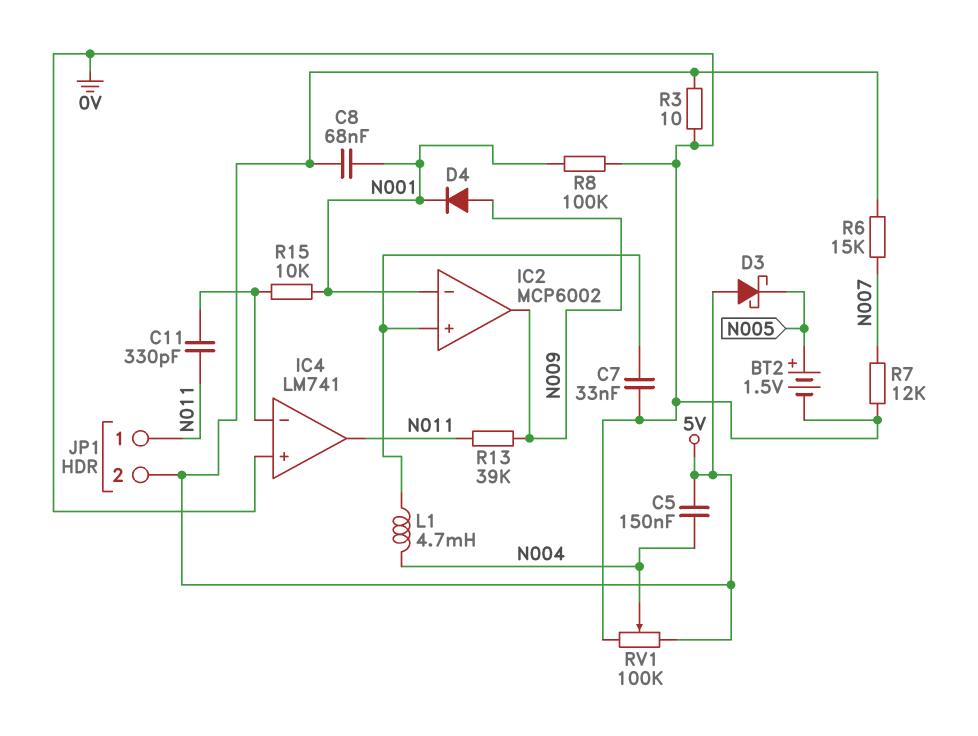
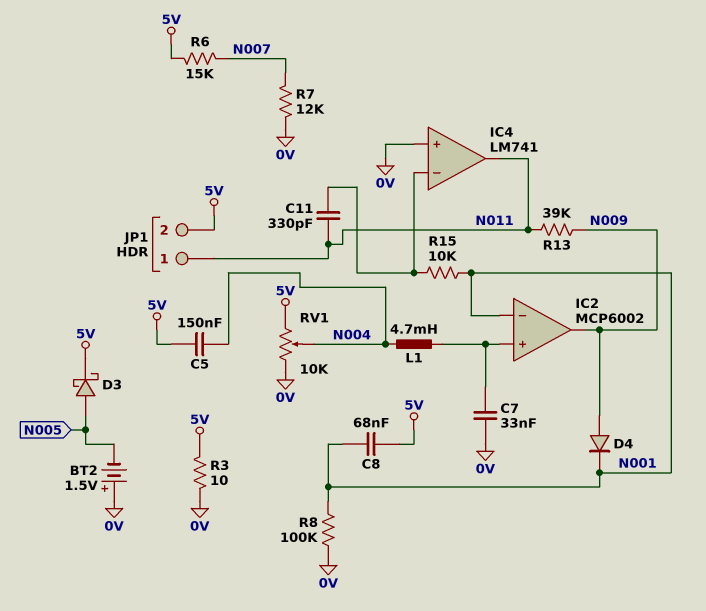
BT2: 1.5V (plus N005, minus 0V) -> 1.5V (plus 0V, minus N005)
D3: schottky (A 5V, K N005) -> schottky (A N005, K 5V)
RV1: 100k (0V, 5V, wiper N004) -> 10k (0V, 5V, wiper N004)

